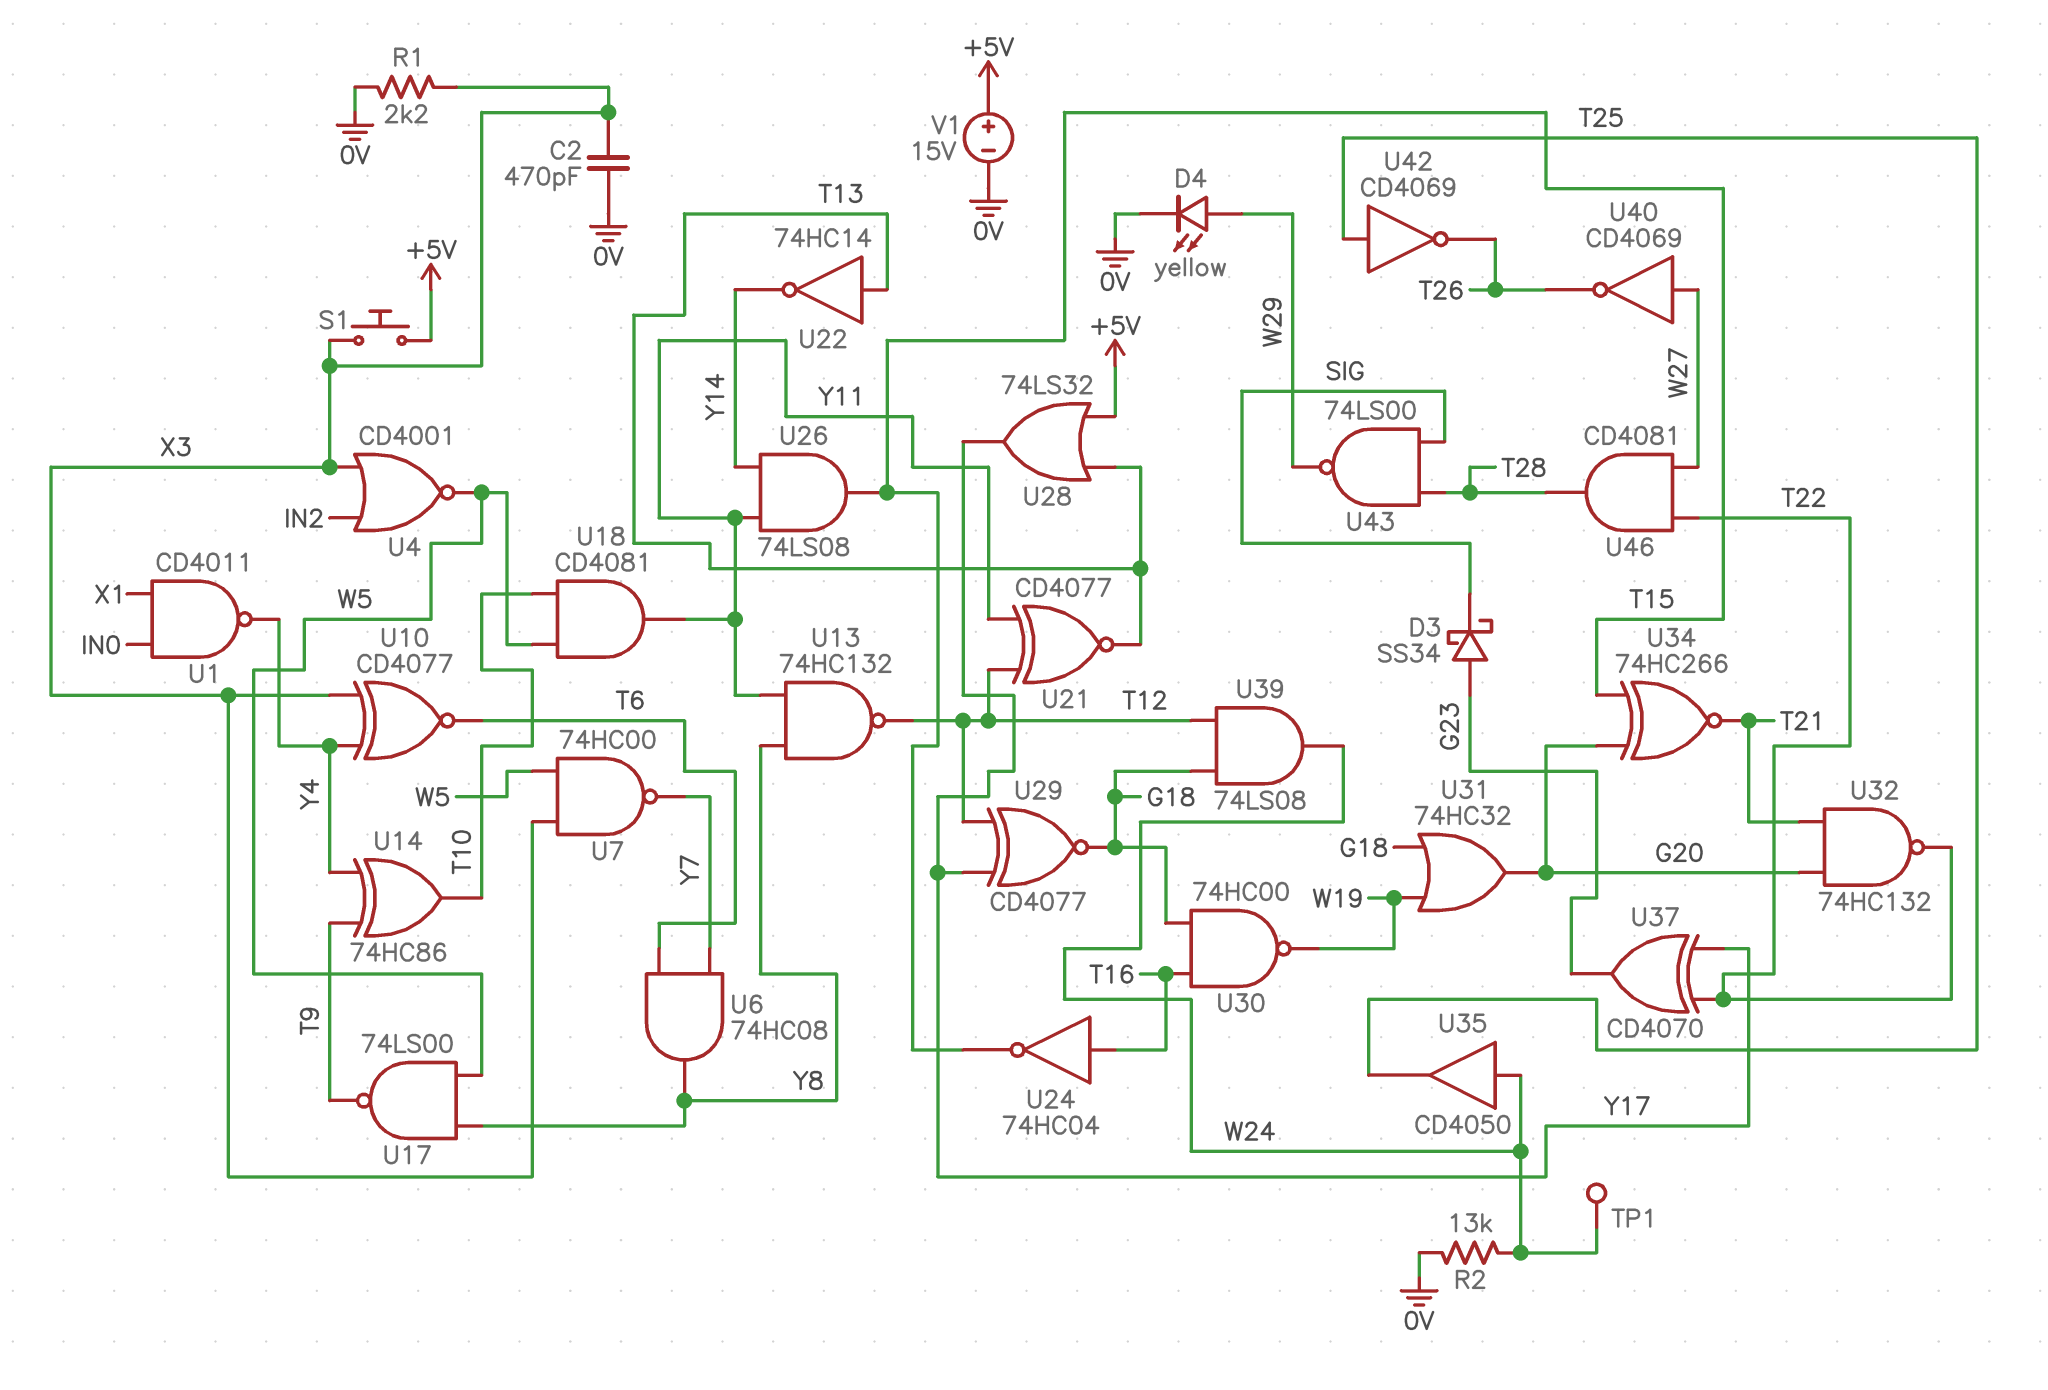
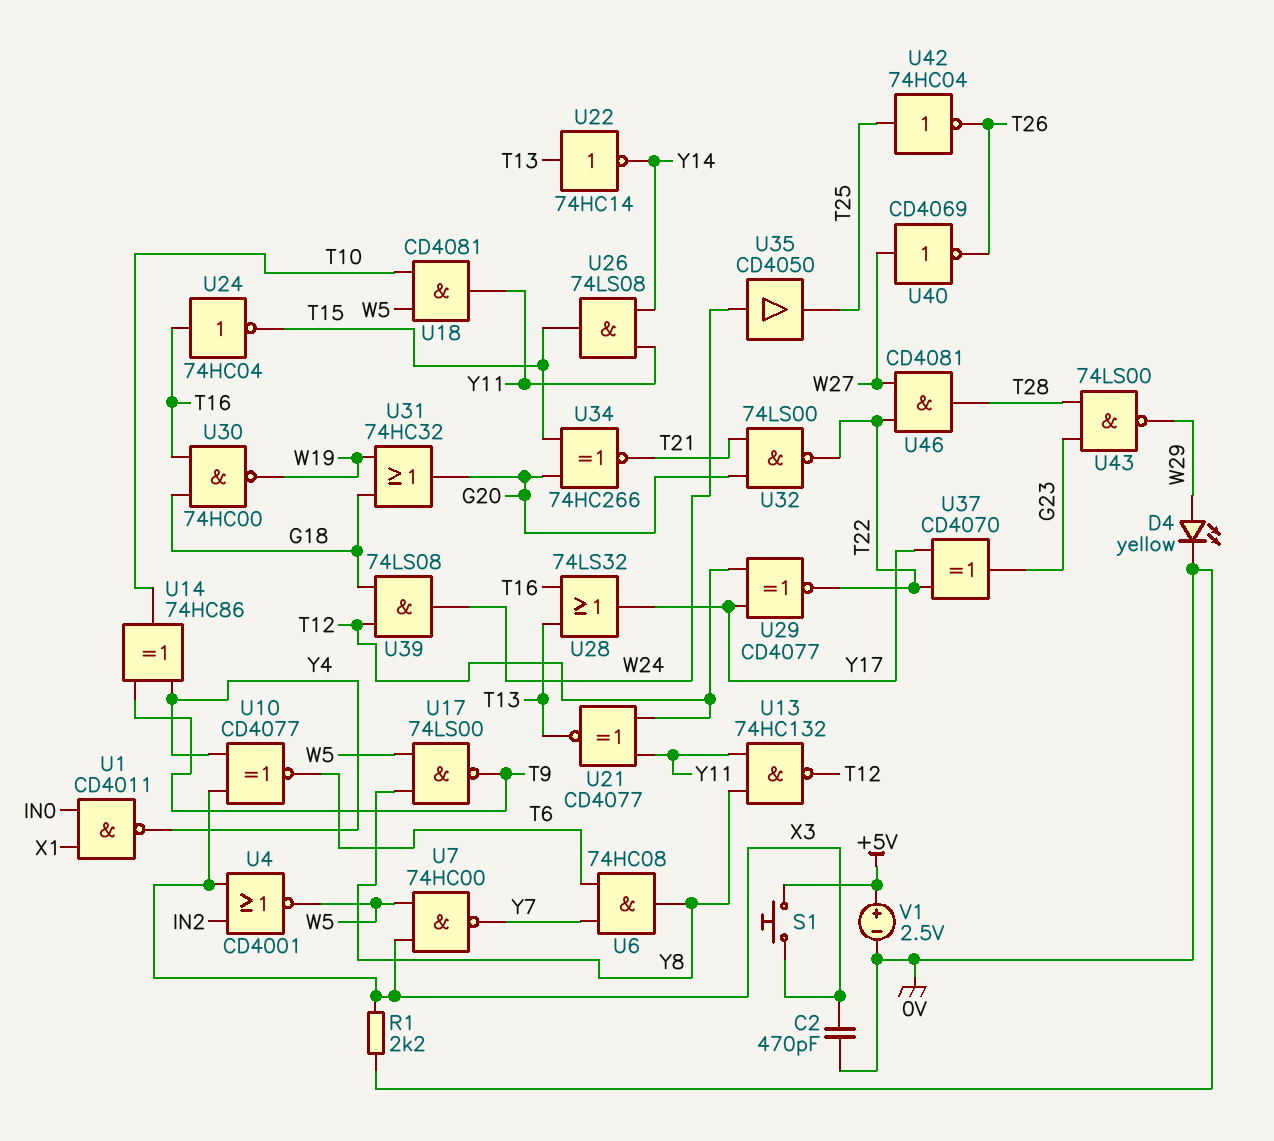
D3: schottky SS34 (A G23, K SIG) -> none
R2: 13k (0V, W24) -> none
TP1: test point (W24) -> none
U28: OR 74LS32 (in +5V, in T13, out Y17) -> OR 74LS32 (in T13, in T16, out Y17)
U29: XNOR CD4077 (in T12, in Y17, out G18) -> XNOR CD4077 (in T12, in Y17, out T22)
U32: NAND 74HC132 (in G20, in T21, out T22) -> NAND 74LS00 (in G20, in T21, out T22)
U42: NOT CD4069 (in T25, out T26) -> NOT 74HC04 (in T25, out T26)
U43: NAND 74LS00 (in SIG, in T28, out W29) -> NAND 74LS00 (in G23, in T28, out W29)
V1: 15V (plus +5V, minus 0V) -> 2.5V (plus +5V, minus 0V)

